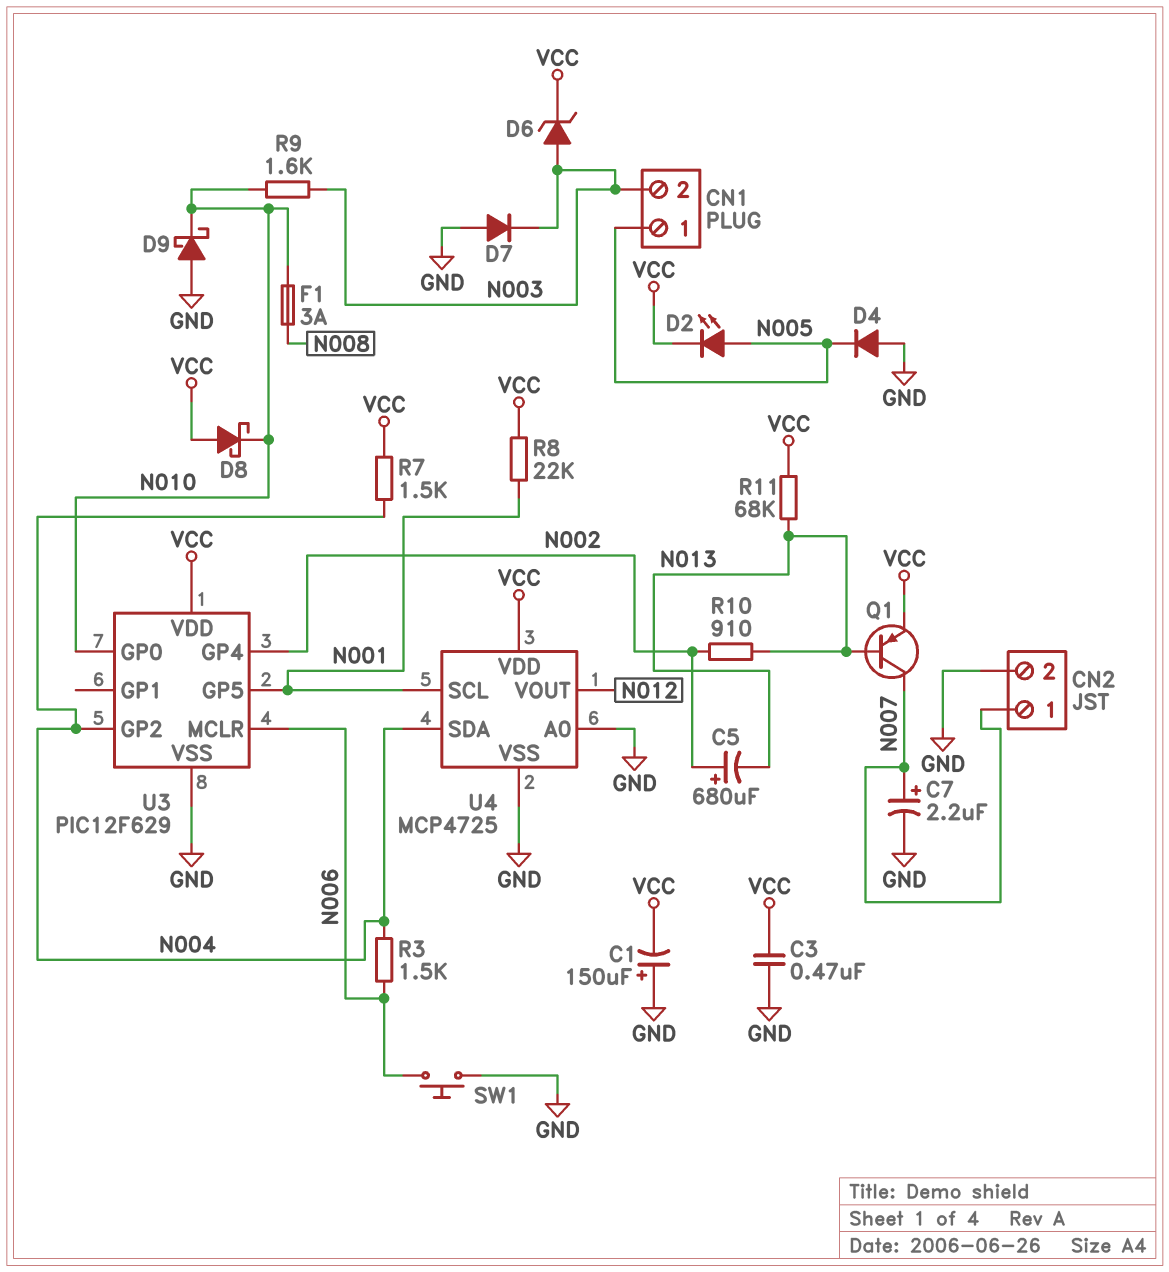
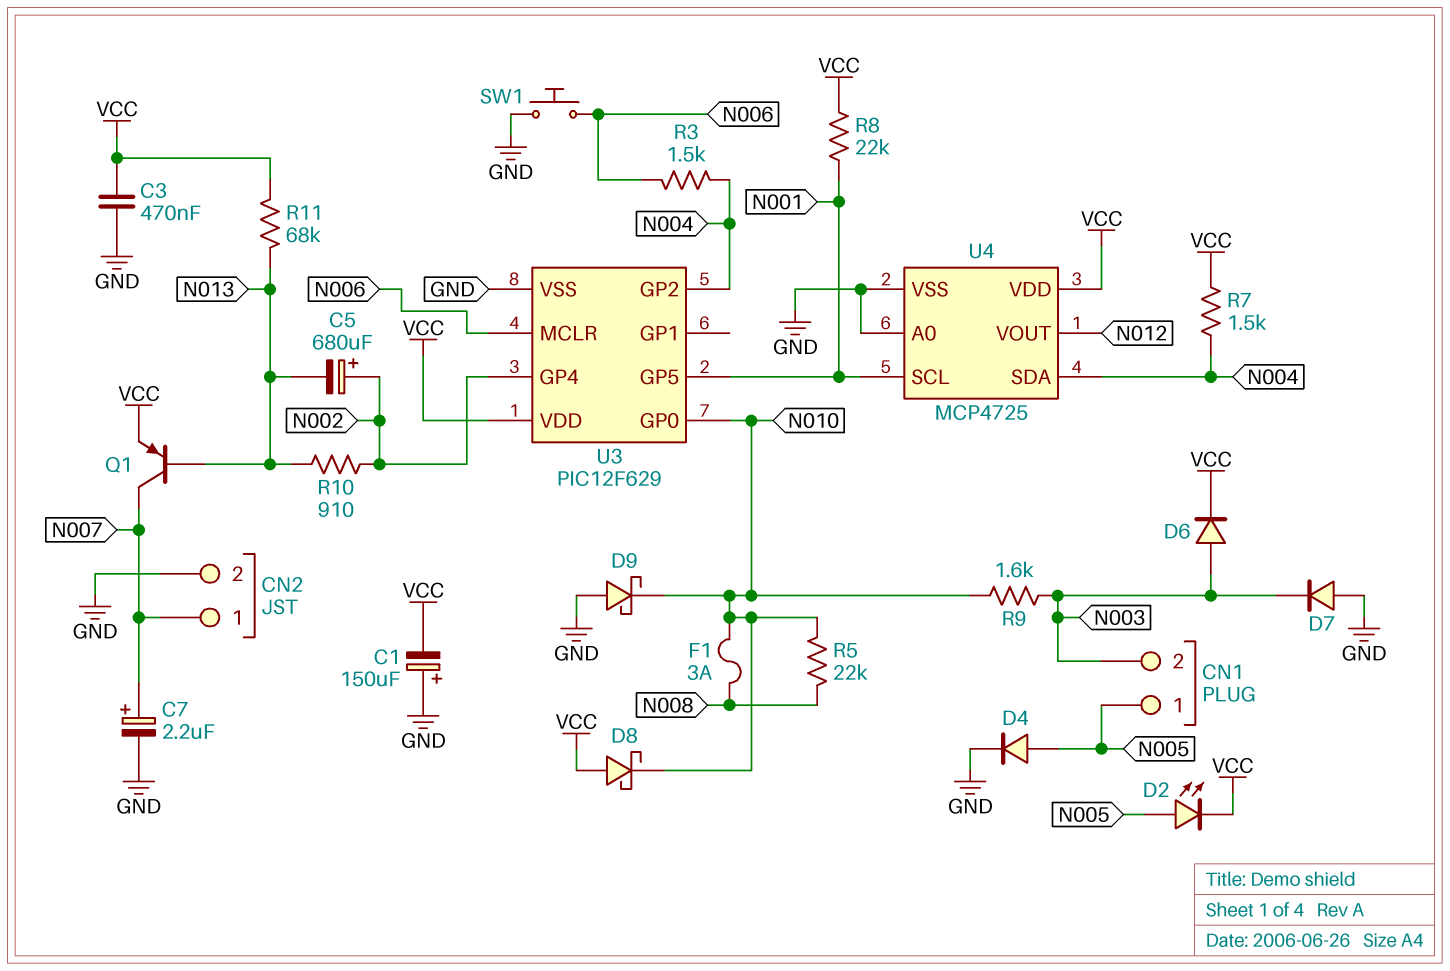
D4: diode (A GND, K N005) -> diode (A N005, K GND)
D6: zener (A N003, K VCC) -> diode (A N003, K VCC)
R5: none -> 22k (N008, N010)

